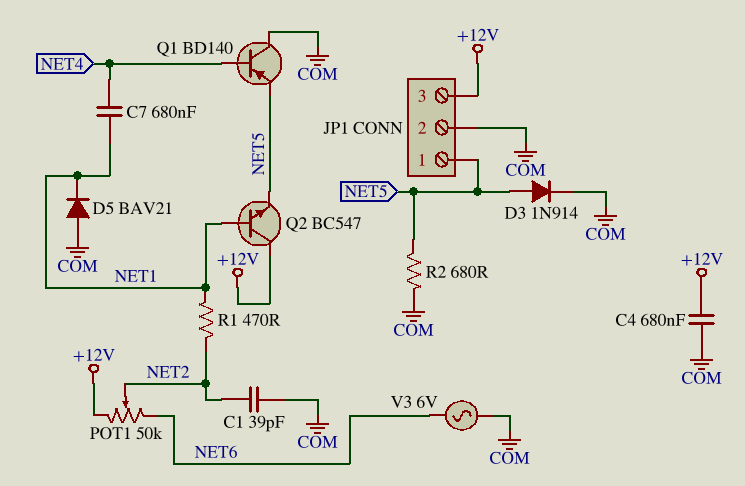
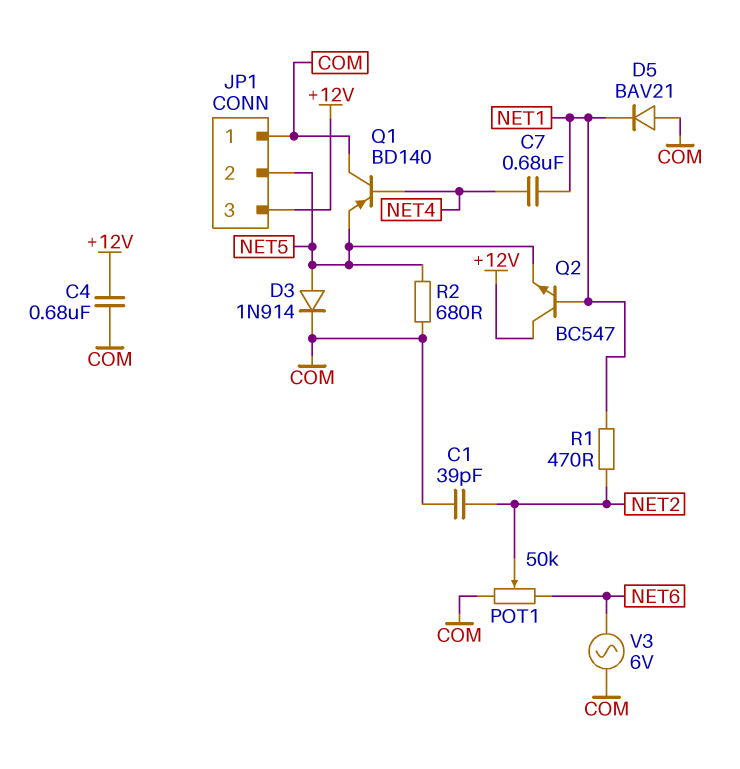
JP1 pin 1: NET5 -> COM
JP1 pin 2: COM -> NET5
POT1: 50k (+12V, NET6, wiper NET2) -> 50k (COM, NET6, wiper NET2)

